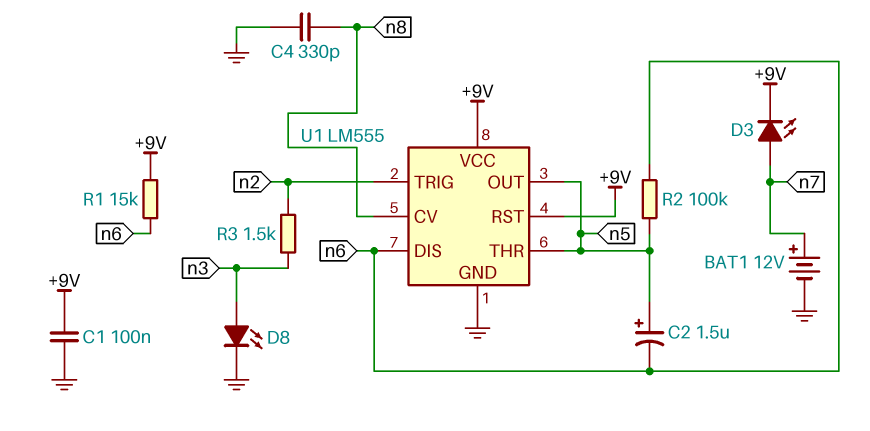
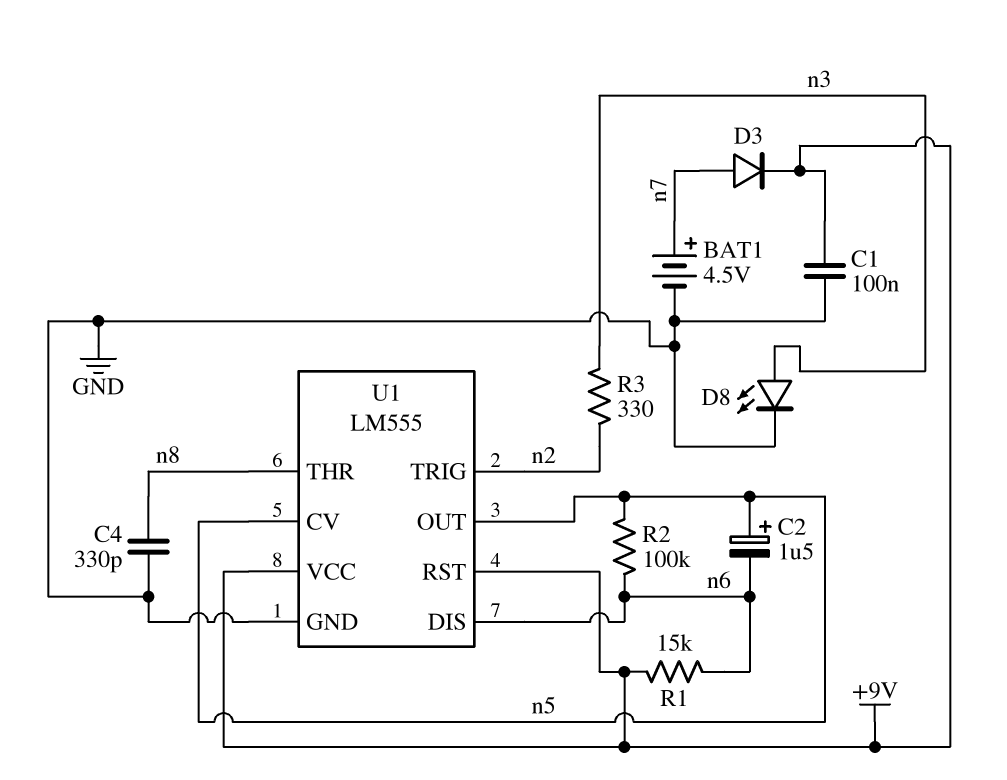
BAT1: 12V (plus n7, minus GND) -> 4.5V (plus n7, minus GND)
D3: LED (A n7, K +9V) -> diode (A n7, K +9V)
R3: 1.5k (n2, n3) -> 330 (n2, n3)
U1 pin CV: n8 -> n5
U1 pin THR: n5 -> n8

